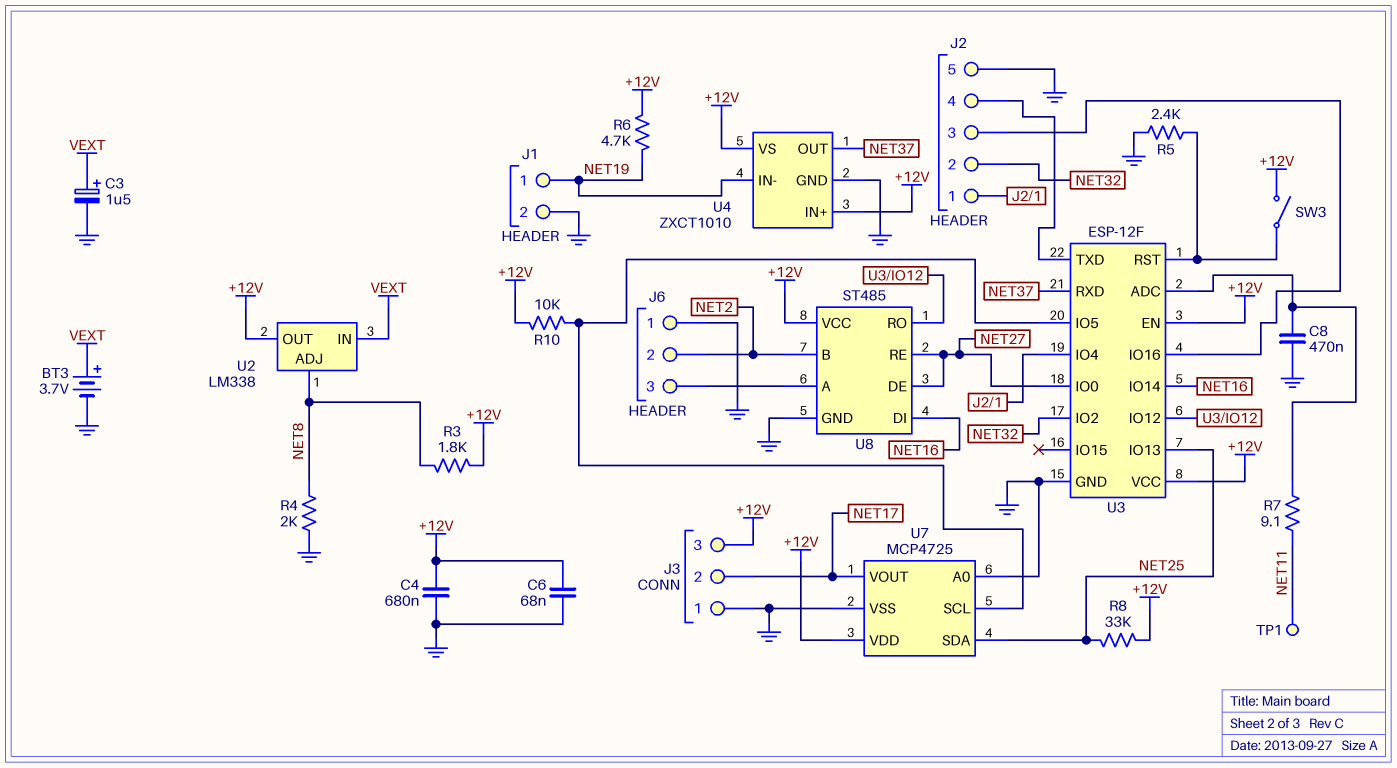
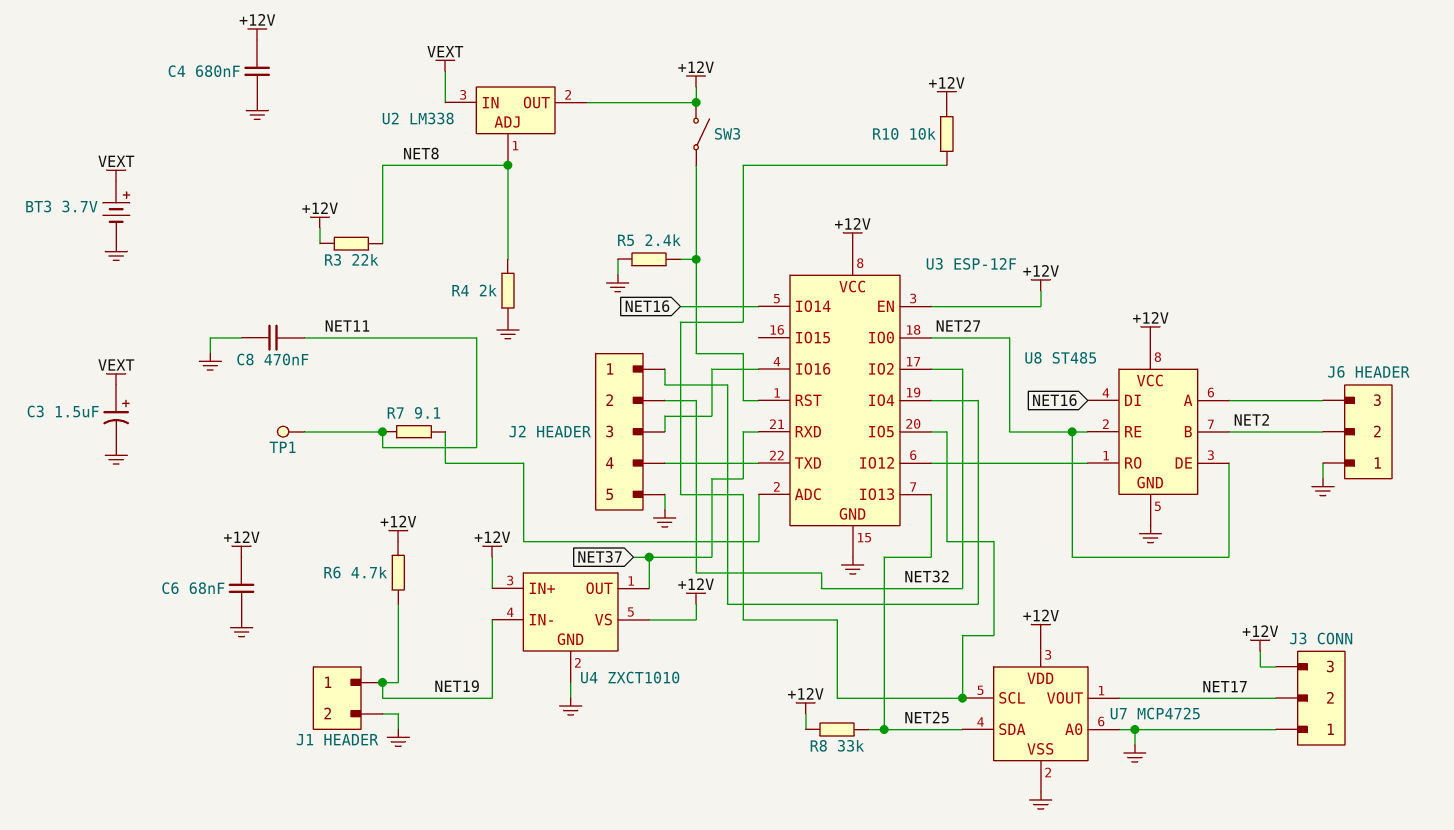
C8: 470nF (GND, U3/ADC) -> 470nF (GND, NET11)
R3: 1.8k (+12V, NET8) -> 22k (+12V, NET8)

